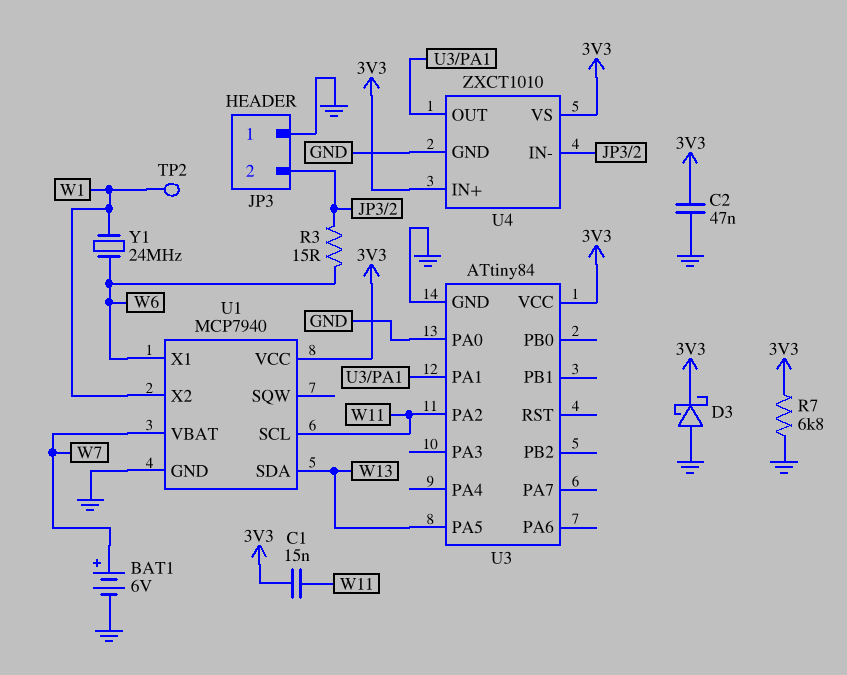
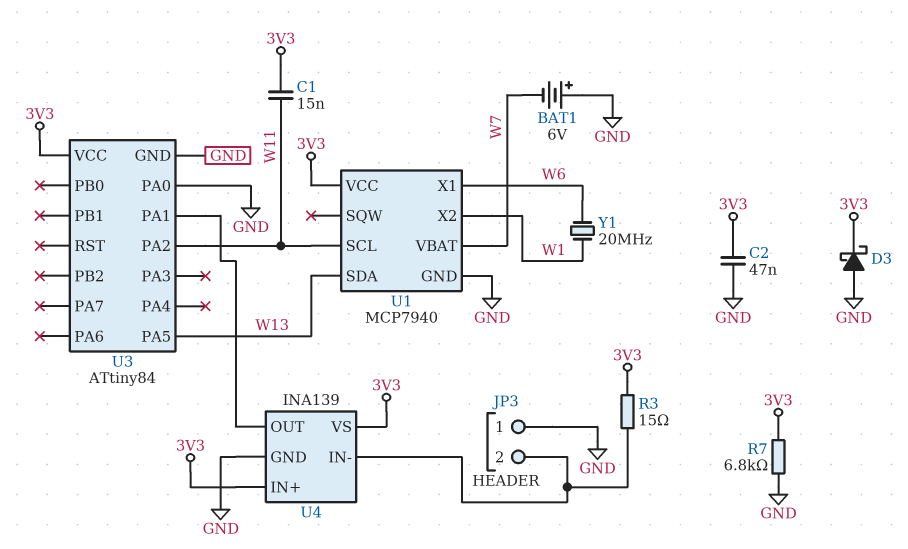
BAT1: 6V (plus W7, minus GND) -> 6V (plus GND, minus W7)
R3: 15 (JP3/2, W6) -> 15 (3V3, JP3/2)
TP2: test point (W1) -> none
U4: ZXCT1010 -> INA139
Y1: 24MHz (W1, W6) -> 20MHz (W1, W6)

